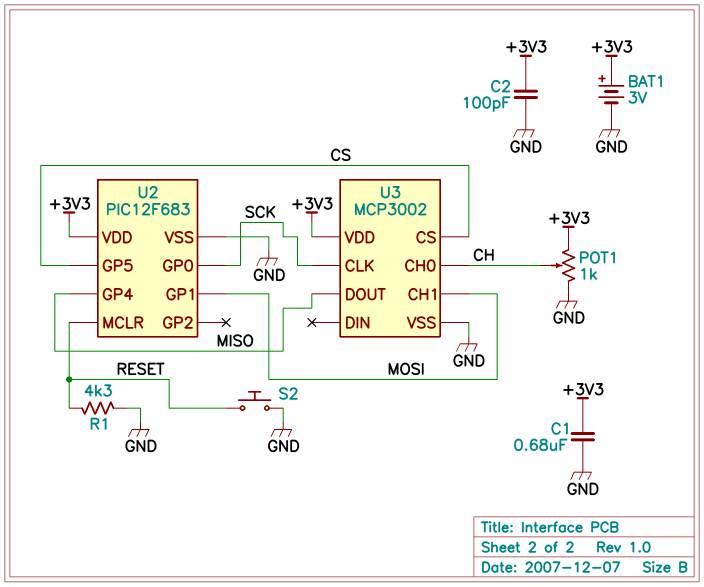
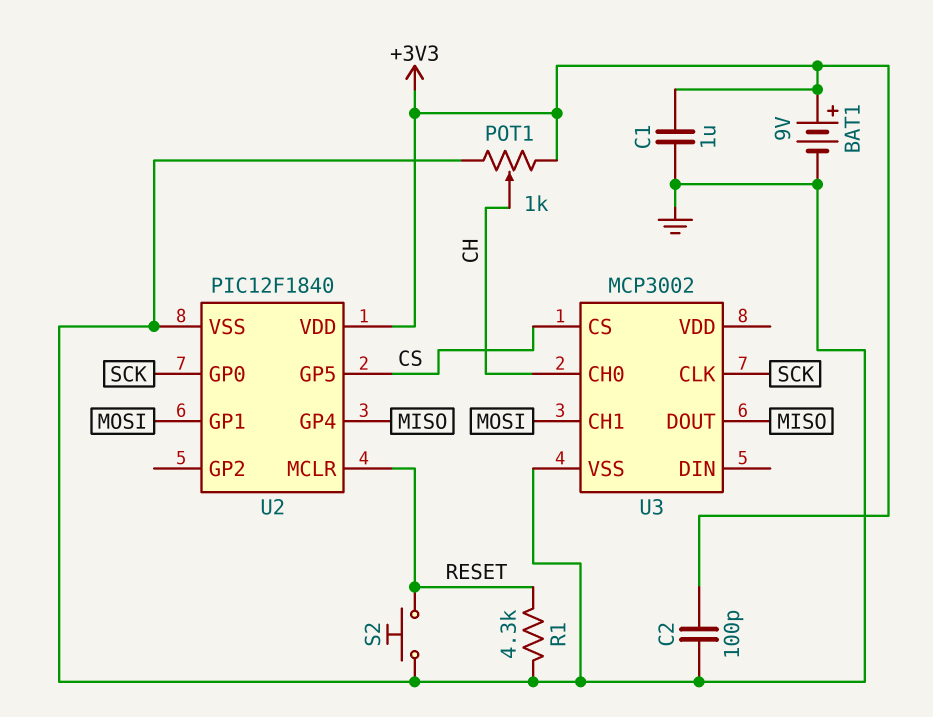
BAT1: 3V (plus +3V3, minus GND) -> 9V (plus +3V3, minus GND)
C1: 680nF (+3V3, GND) -> 1uF (+3V3, GND)
U2: PIC12F683 -> PIC12F1840
U3 pin VDD: +3V3 -> none

